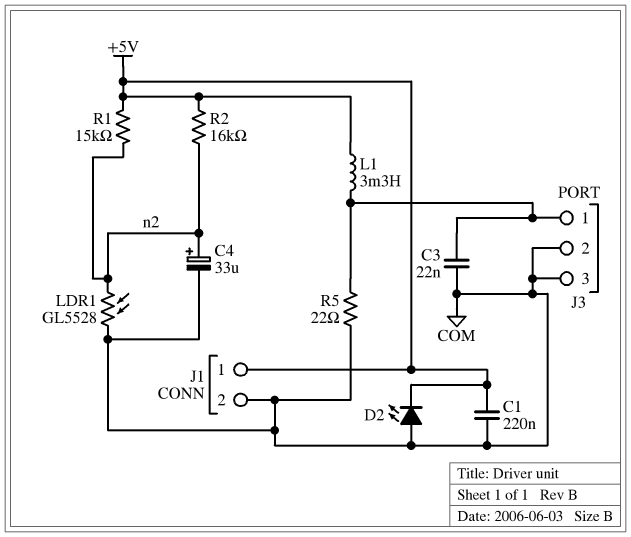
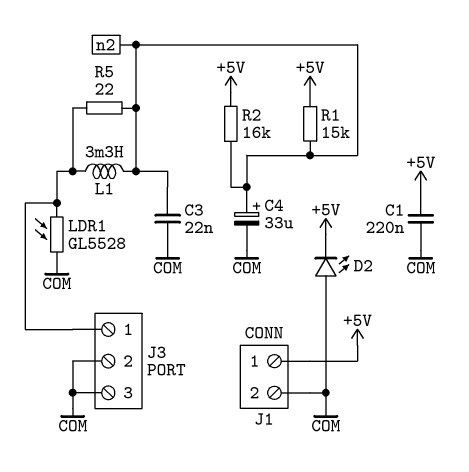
C3: 22nF (COM, J3/1) -> 22nF (COM, n2)
L1: 3.3mH (+5V, J3/1) -> 3.3mH (J3/1, n2)
LDR1: GL5528 (COM, n2) -> GL5528 (COM, J3/1)
R5: 22 (COM, J3/1) -> 22 (J3/1, n2)

